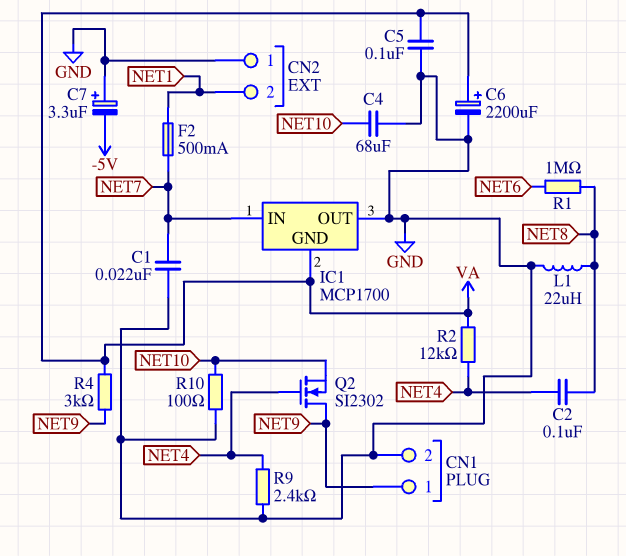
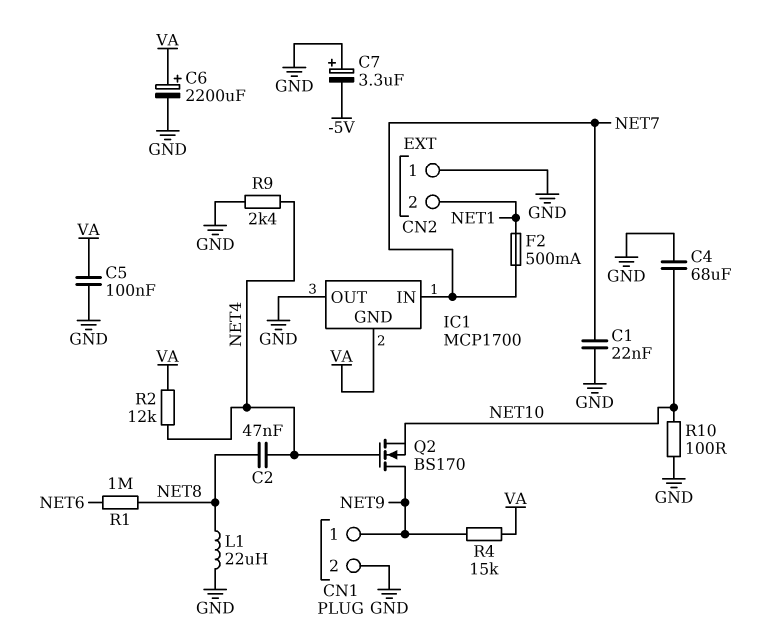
C2: 100nF (NET4, NET8) -> 47nF (NET4, NET8)
Q2: NMOS SI2302 (G NET4, D NET9, S NET10) -> NMOS BS170 (G NET4, D NET9, S NET10)
R4: 3k (NET9, VA) -> 15k (NET9, VA)

